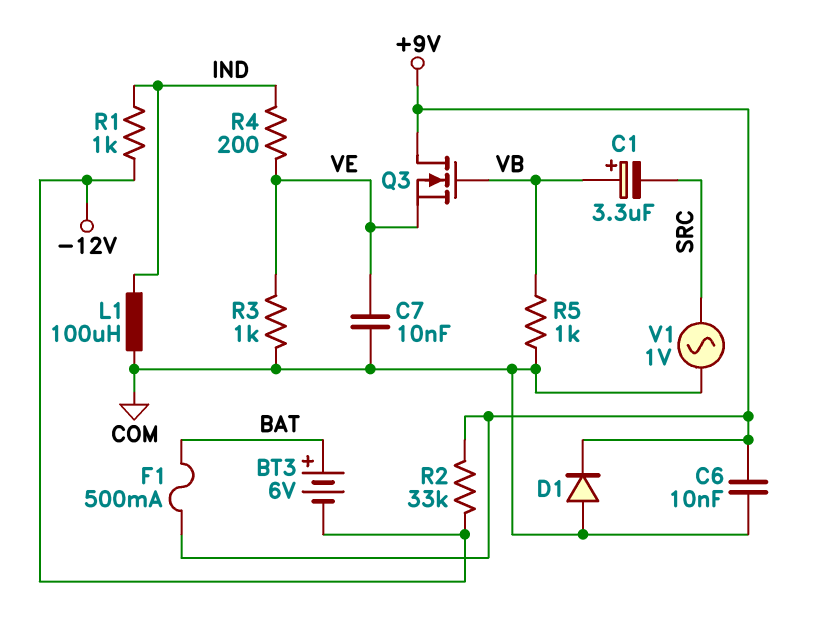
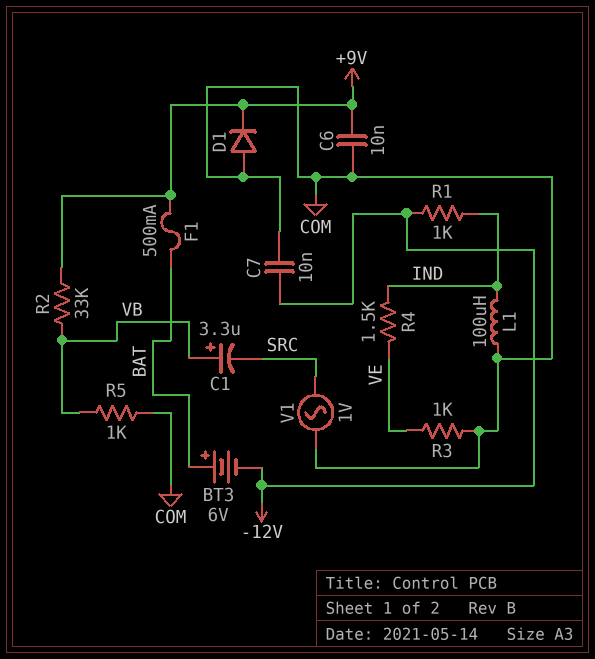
C7: 10nF (COM, VE) -> 10nF (-12V, COM)
Q3: NMOS (G VB, D +9V, S VE) -> none
R2: 33k (+9V, -12V) -> 33k (+9V, VB)
R4: 200 (IND, VE) -> 1.5k (IND, VE)

